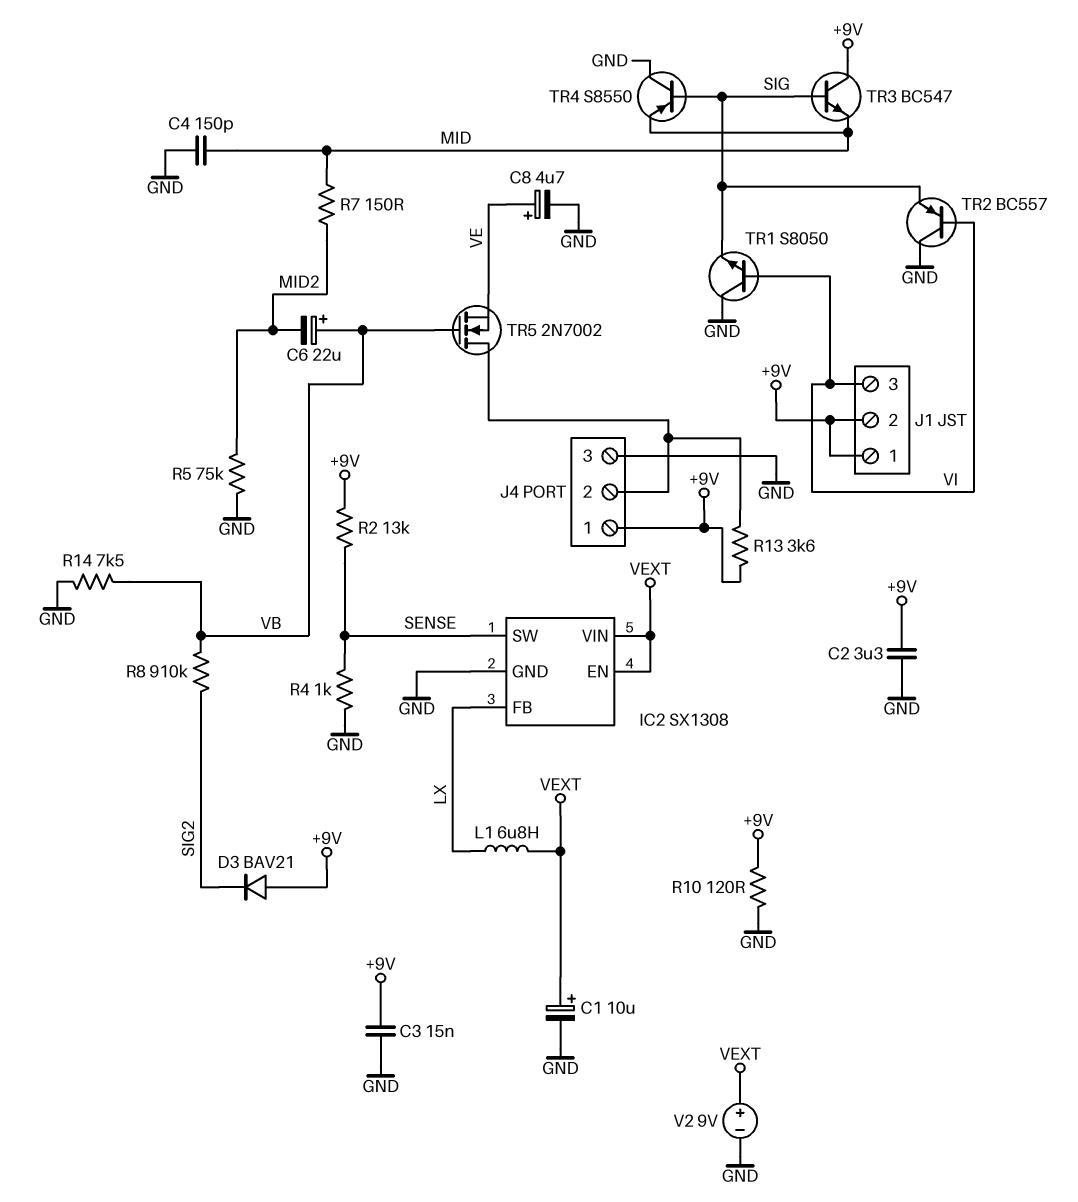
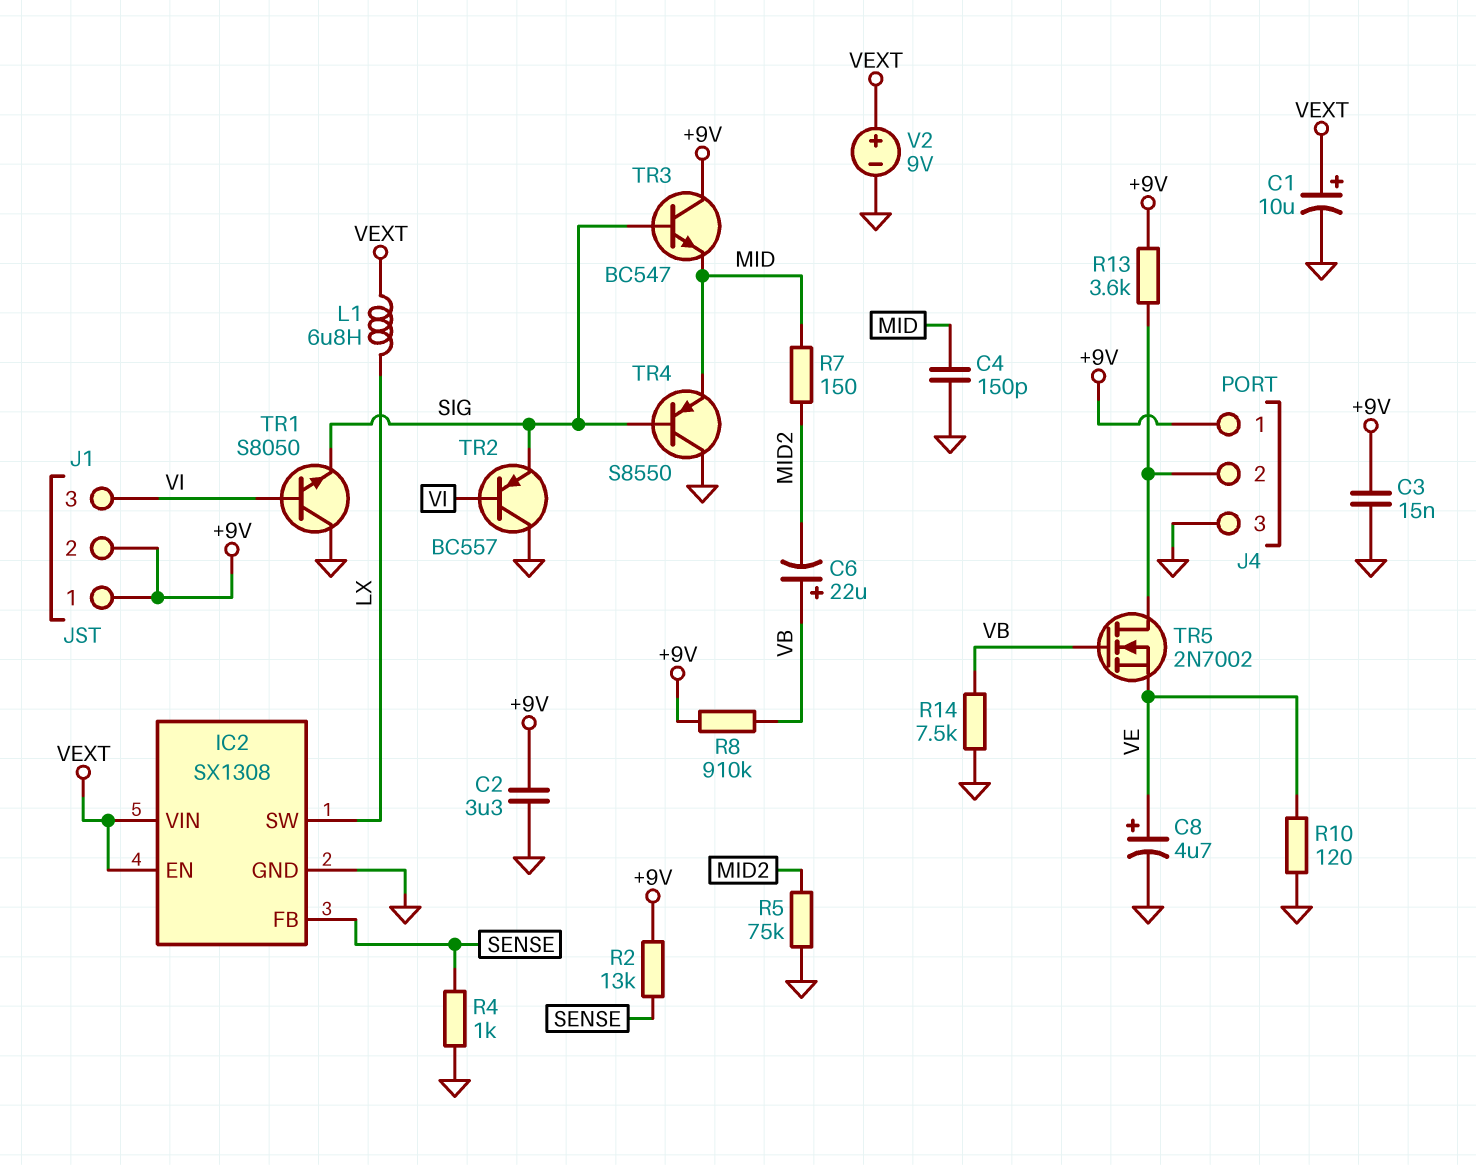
D3: diode BAV21 (A +9V, K SIG2) -> none
IC2 pin FB: LX -> SENSE
IC2 pin SW: SENSE -> LX
R8: 910k (SIG2, VB) -> 910k (+9V, VB)
R10: 120 (+9V, GND) -> 120 (GND, VE)

